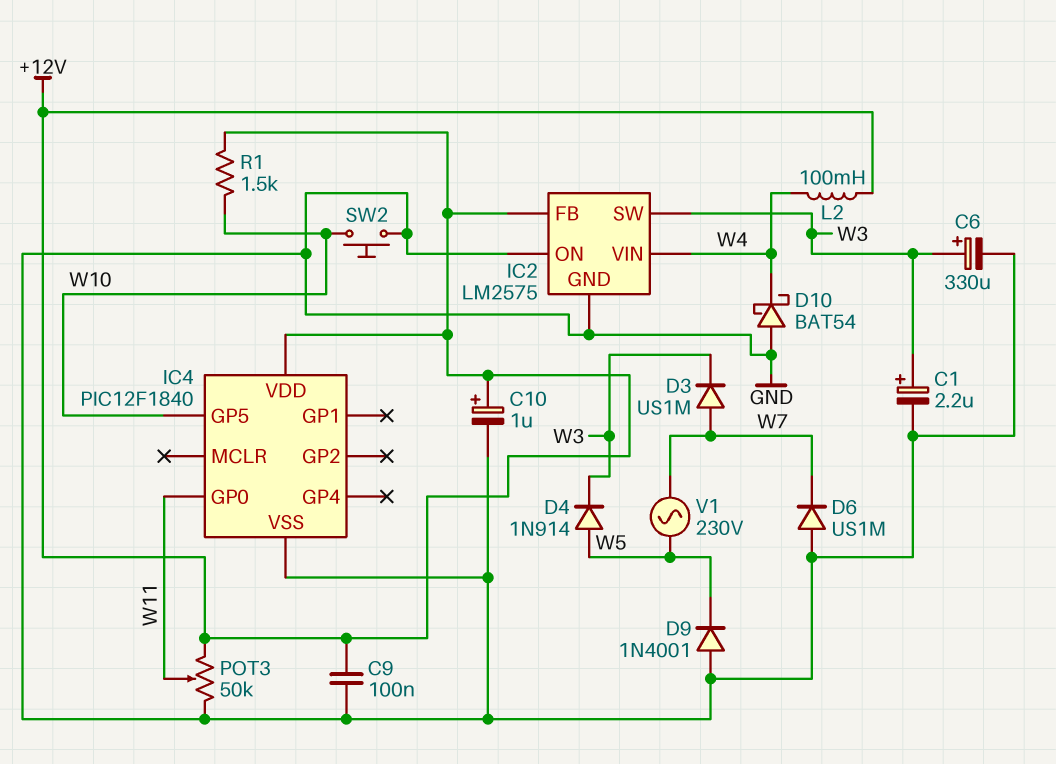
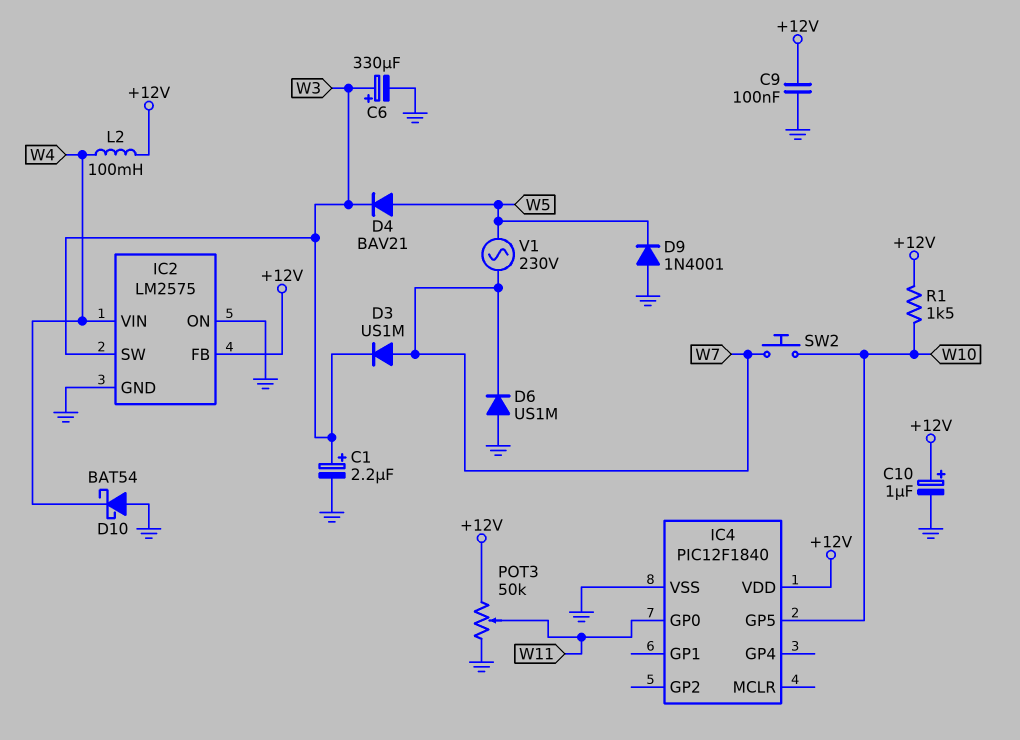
D4: diode 1N914 (A W5, K W3) -> diode BAV21 (A W5, K W3)
SW2: button (GND, W10) -> button (W7, W10)

